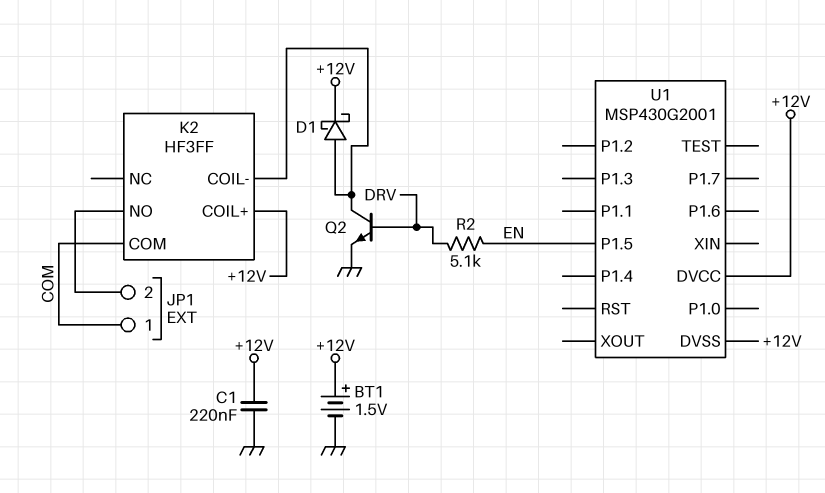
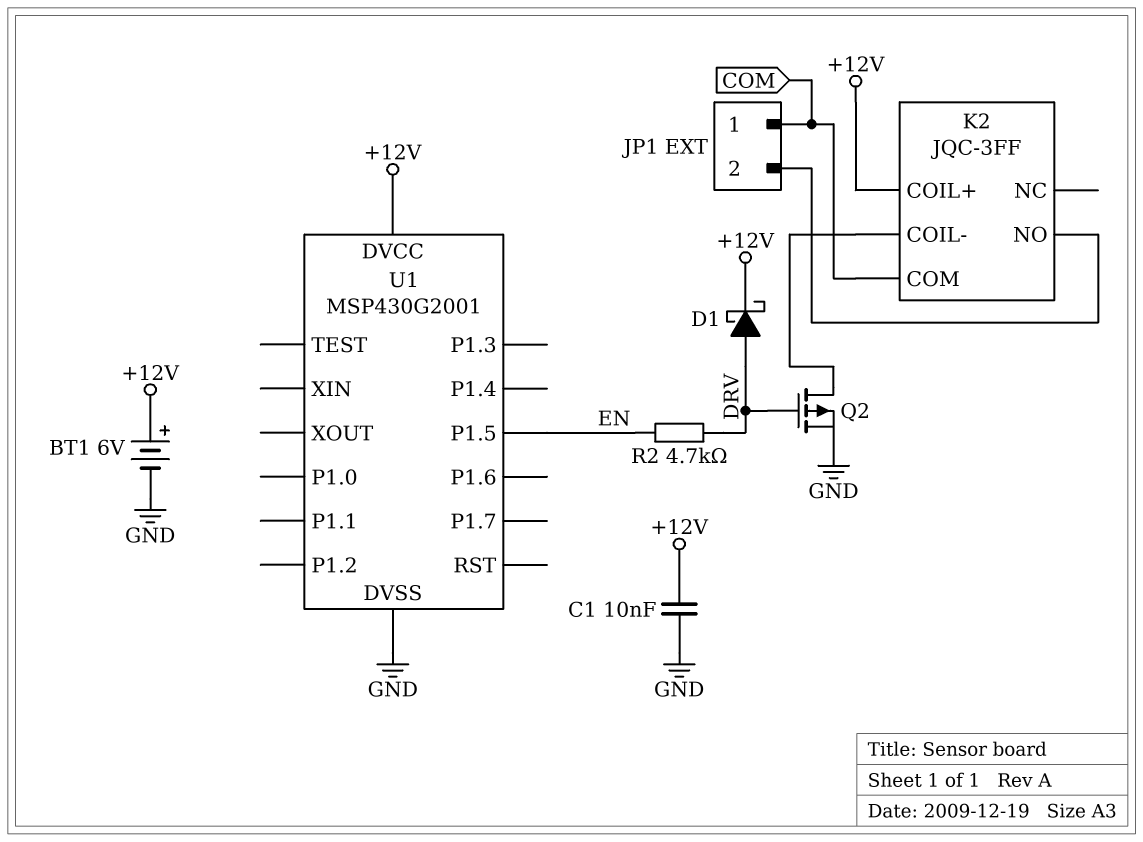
BT1: 1.5V (plus +12V, minus GND) -> 6V (plus +12V, minus GND)
C1: 220nF (+12V, GND) -> 10nF (+12V, GND)
D1: schottky (A K2/COIL-, K +12V) -> schottky (A DRV, K +12V)
K2: HF3FF -> JQC-3FF
Q2: NPN (B DRV, C K2/COIL-, E GND) -> PMOS (G DRV, D K2/COIL-, S GND)
R2: 5.1k (DRV, EN) -> 4.7k (DRV, EN)
U1 pin DVSS: +12V -> GND

